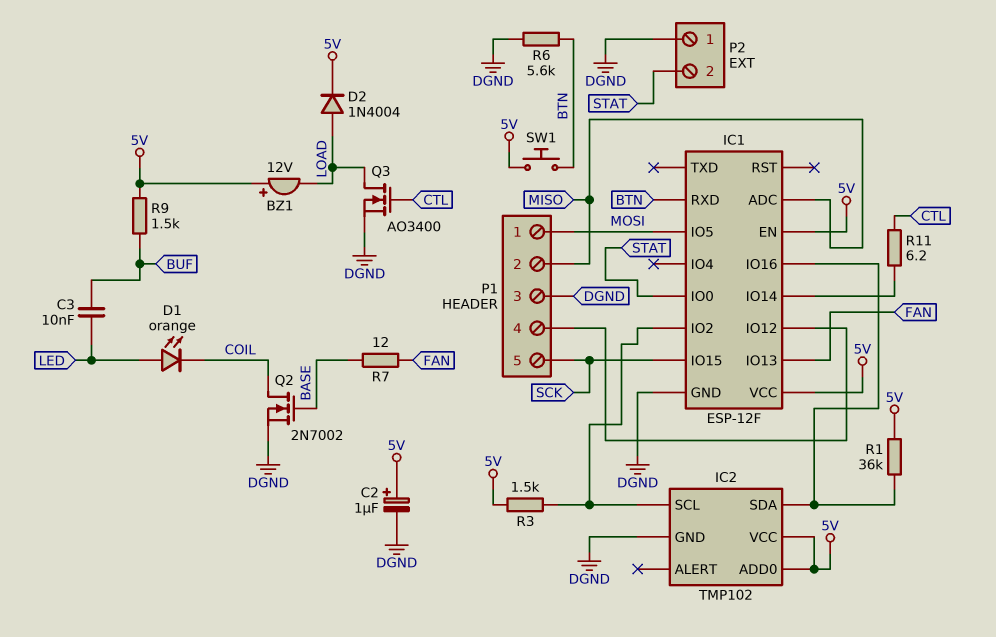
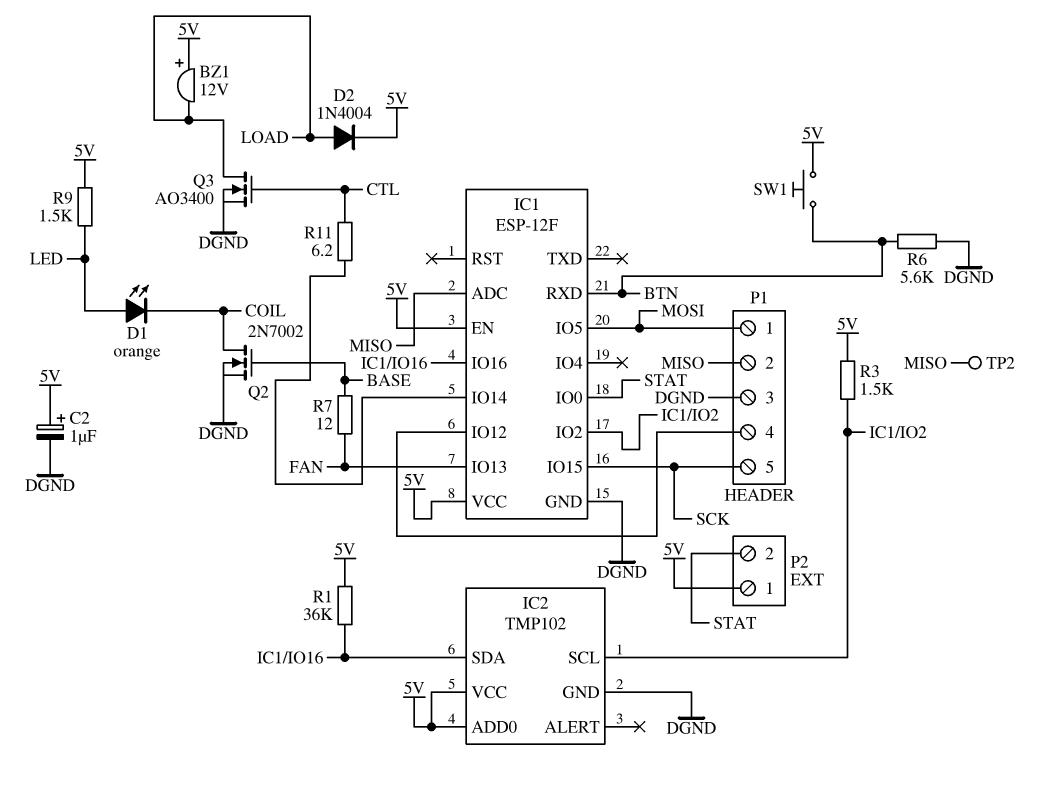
C3: 10nF (BUF, LED) -> none
P2 pin 1: DGND -> 5V
R9: 1.5k (5V, BUF) -> 1.5k (5V, LED)
TP2: none -> test point (MISO)

